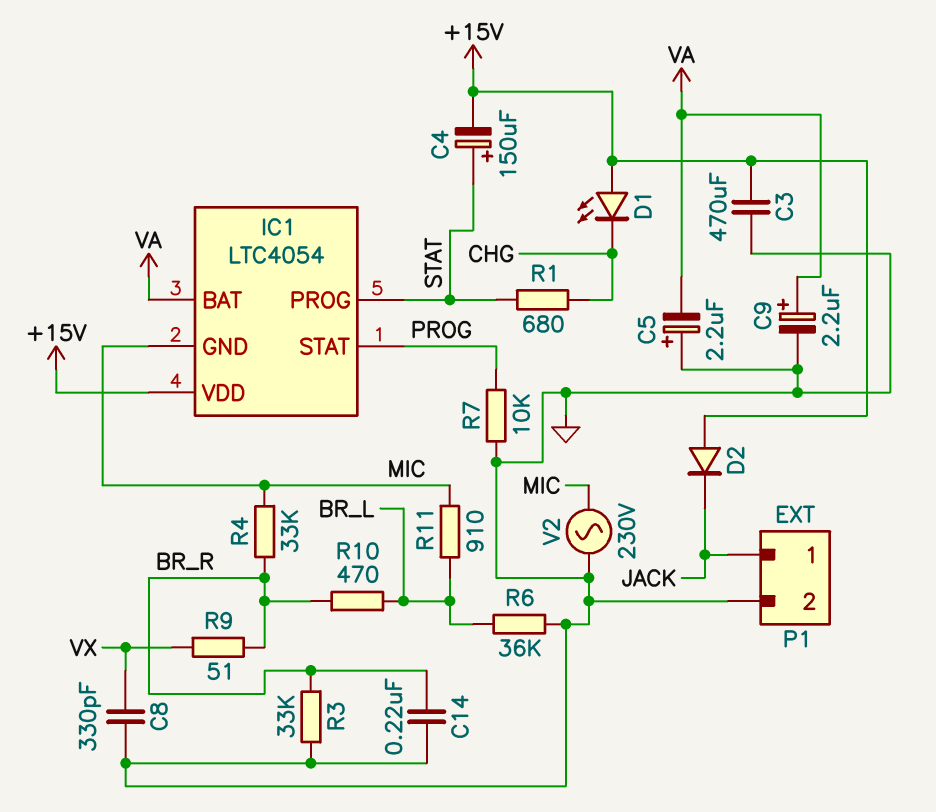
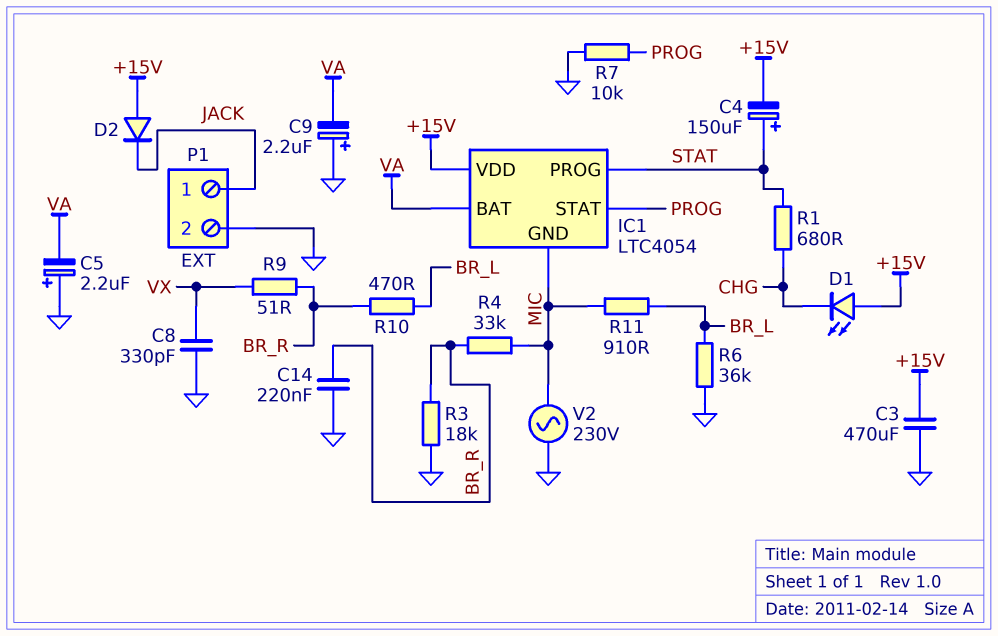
C9: 2.2uF (plus VA, minus GND) -> 2.2uF (plus GND, minus VA)
R3: 33k (BR_R, GND) -> 18k (BR_R, GND)

